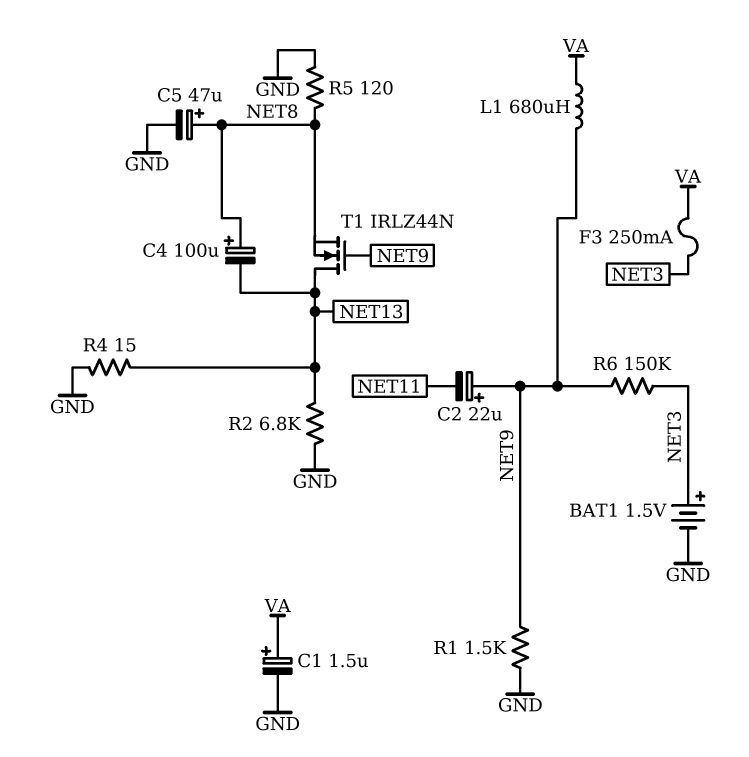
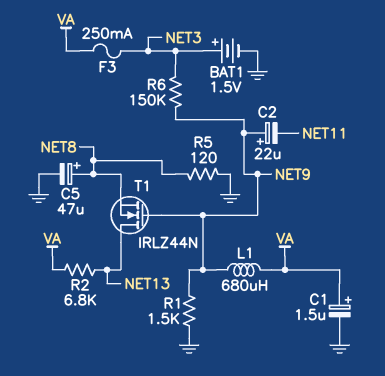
C4: 100uF (plus NET8, minus NET13) -> none
R2: 6.8k (GND, NET13) -> 6.8k (NET13, VA)
R4: 15 (GND, NET13) -> none

